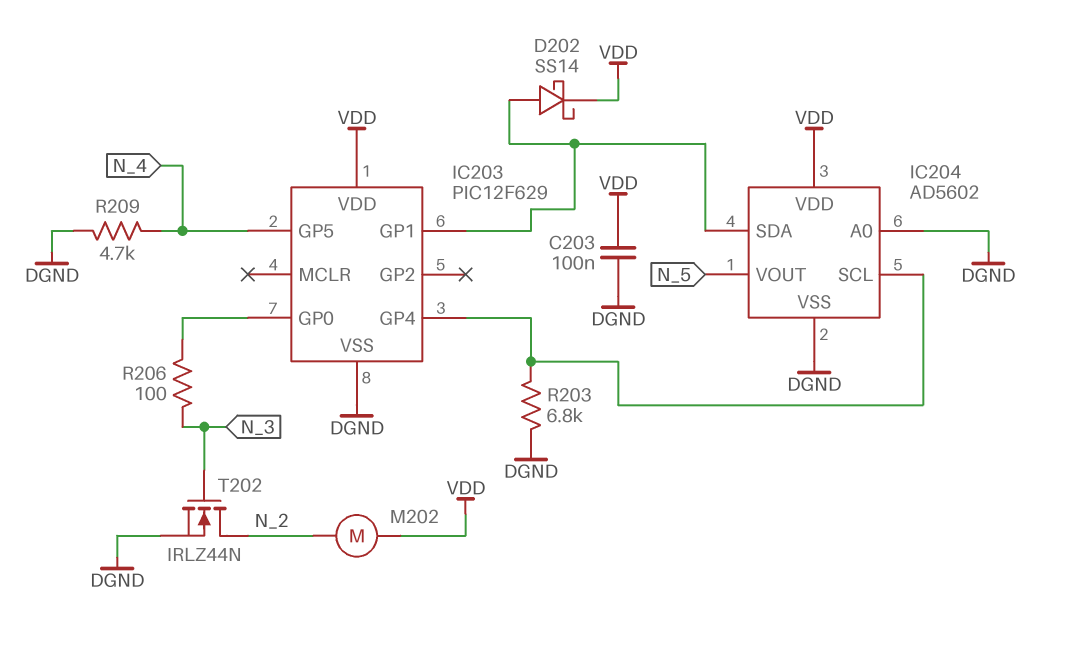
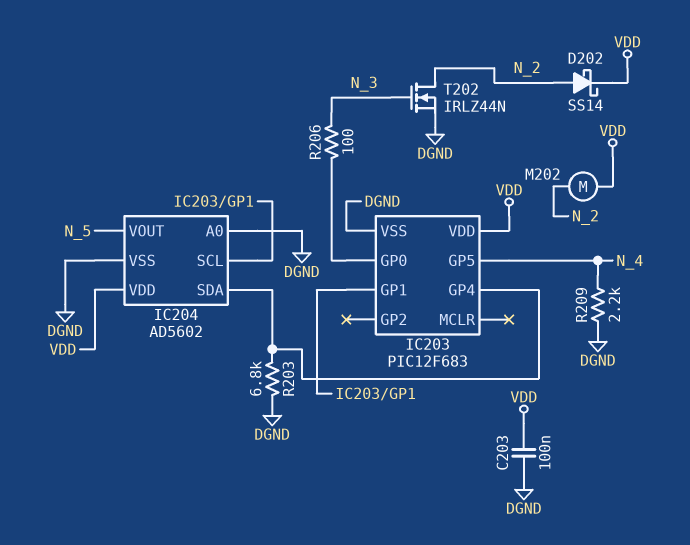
D202: schottky SS14 (A IC203/GP1, K VDD) -> schottky SS14 (A N_2, K VDD)
IC203: PIC12F629 -> PIC12F683
IC204 pin SCL: IC203/GP4 -> IC203/GP1
IC204 pin SDA: IC203/GP1 -> IC203/GP4
R209: 4.7k (DGND, N_4) -> 2.2k (DGND, N_4)

